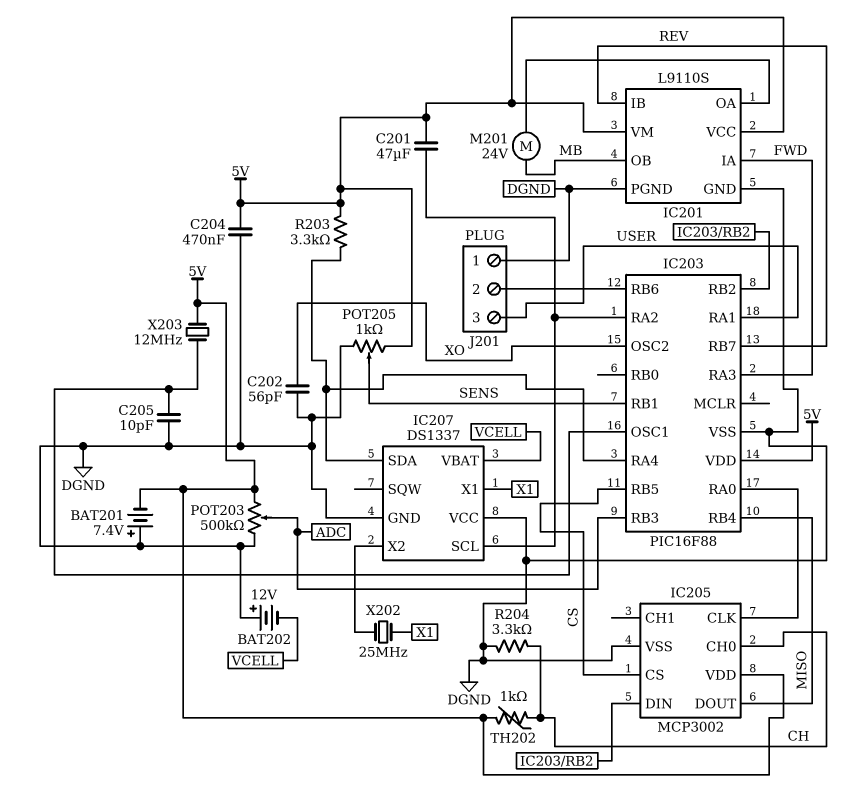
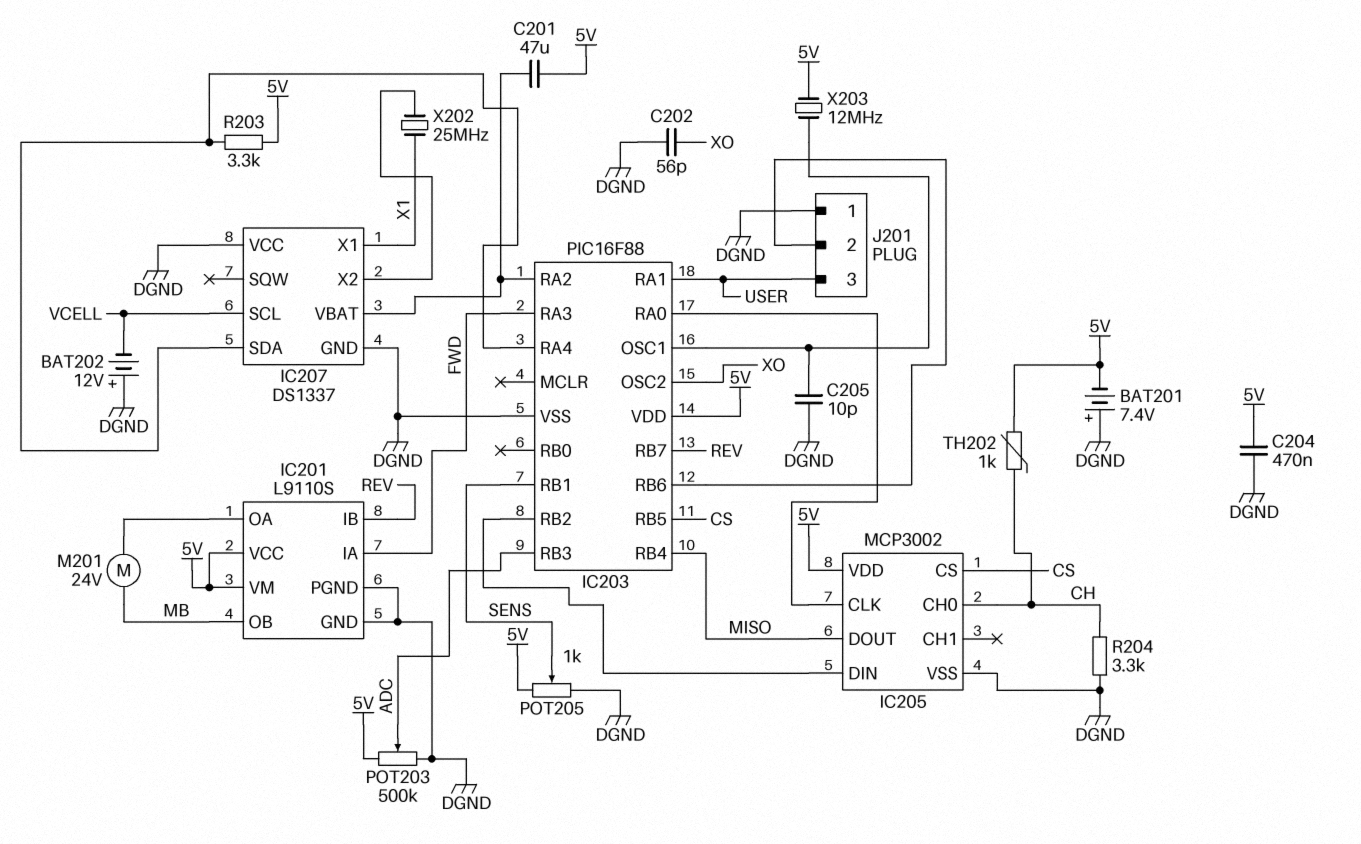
IC207 pin SCL: IC203/RA2 -> VCELL
IC207 pin VBAT: VCELL -> IC203/RA2

